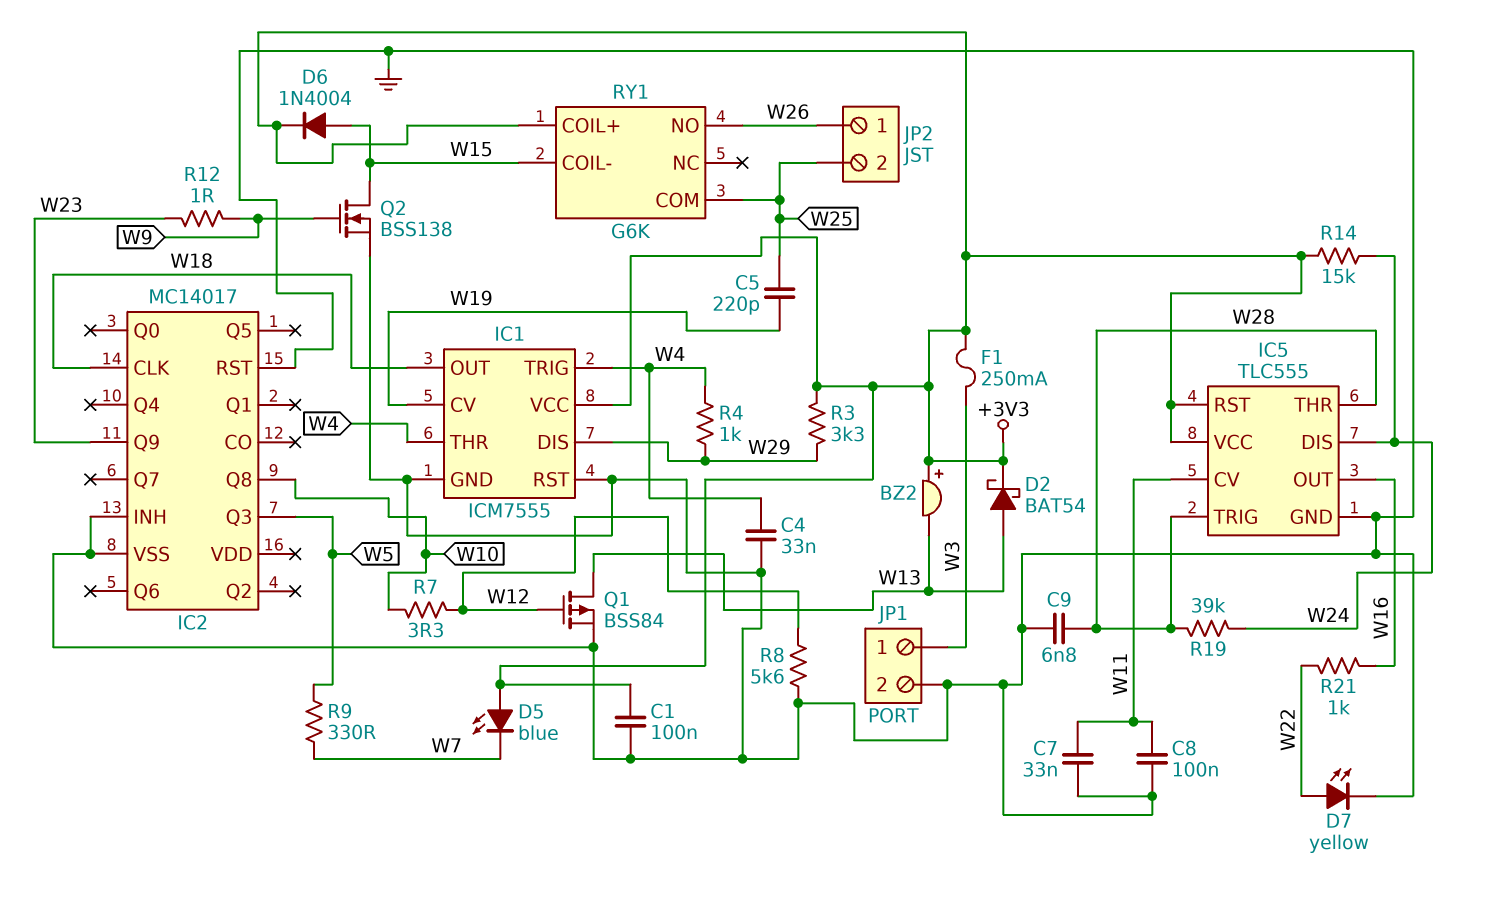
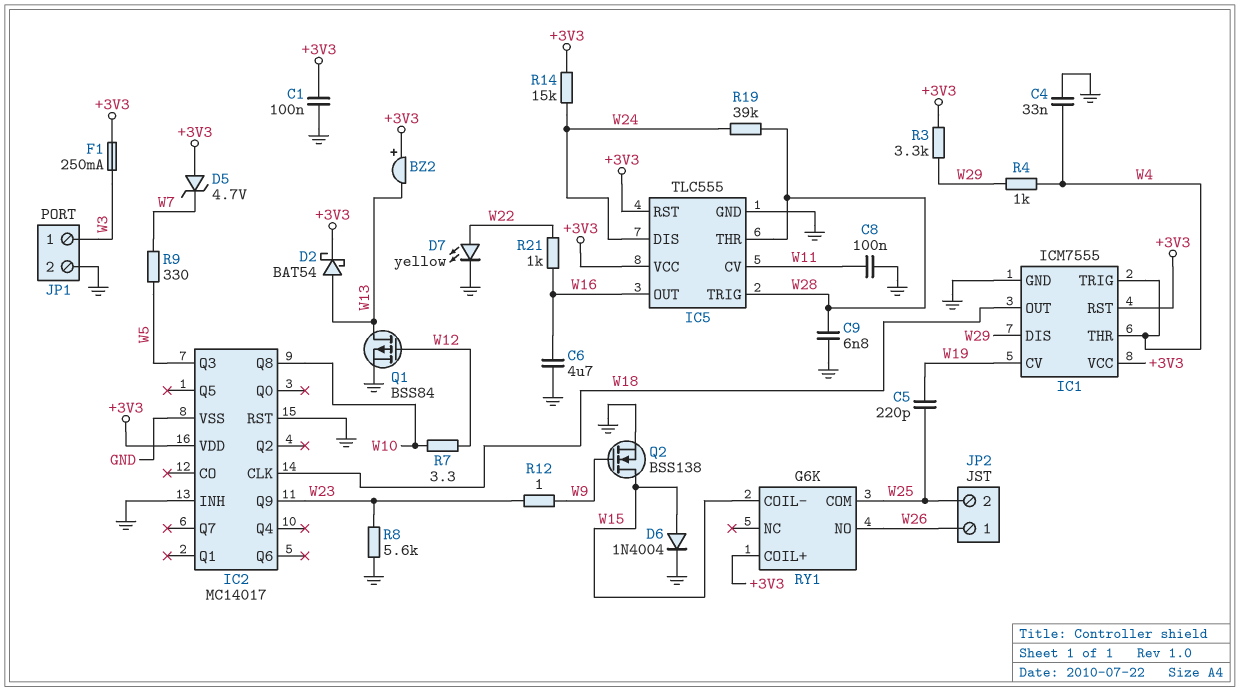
C6: none -> 4.7uF (GND, W16)
C7: 33nF (GND, W11) -> none
D5: LED blue (A +3V3, K W7) -> zener 4.7V (A +3V3, K W7)
D6: diode 1N4004 (A W15, K +3V3) -> diode 1N4004 (A W15, K GND)
IC1 pin RST: GND -> +3V3
IC2 pin VDD: none -> +3V3
R8: 5.6k (GND, W12) -> 5.6k (GND, W23)

